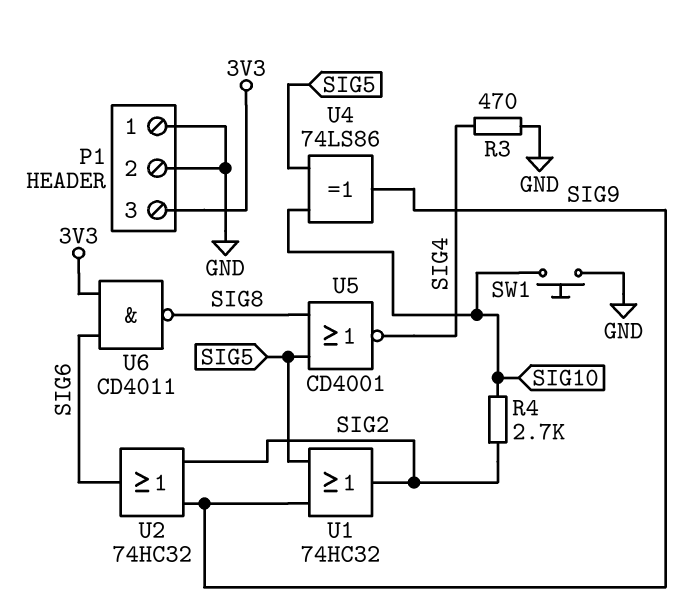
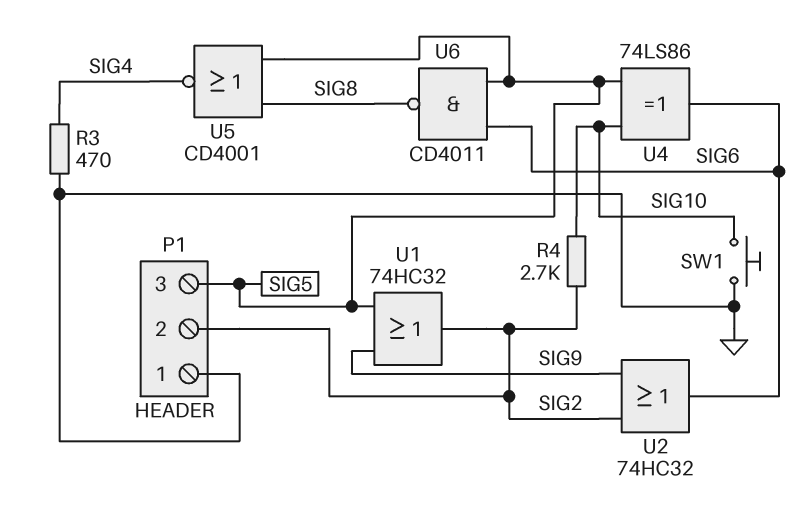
P1 pin 2: GND -> SIG2
P1 pin 3: 3V3 -> SIG5
U4: XOR 74LS86 (in SIG5, in SIG10, out SIG9) -> XOR 74LS86 (in SIG5, in SIG10, out SIG6)
U6: NAND CD4011 (in 3V3, in SIG6, out SIG8) -> NAND CD4011 (in SIG5, in SIG6, out SIG8)

